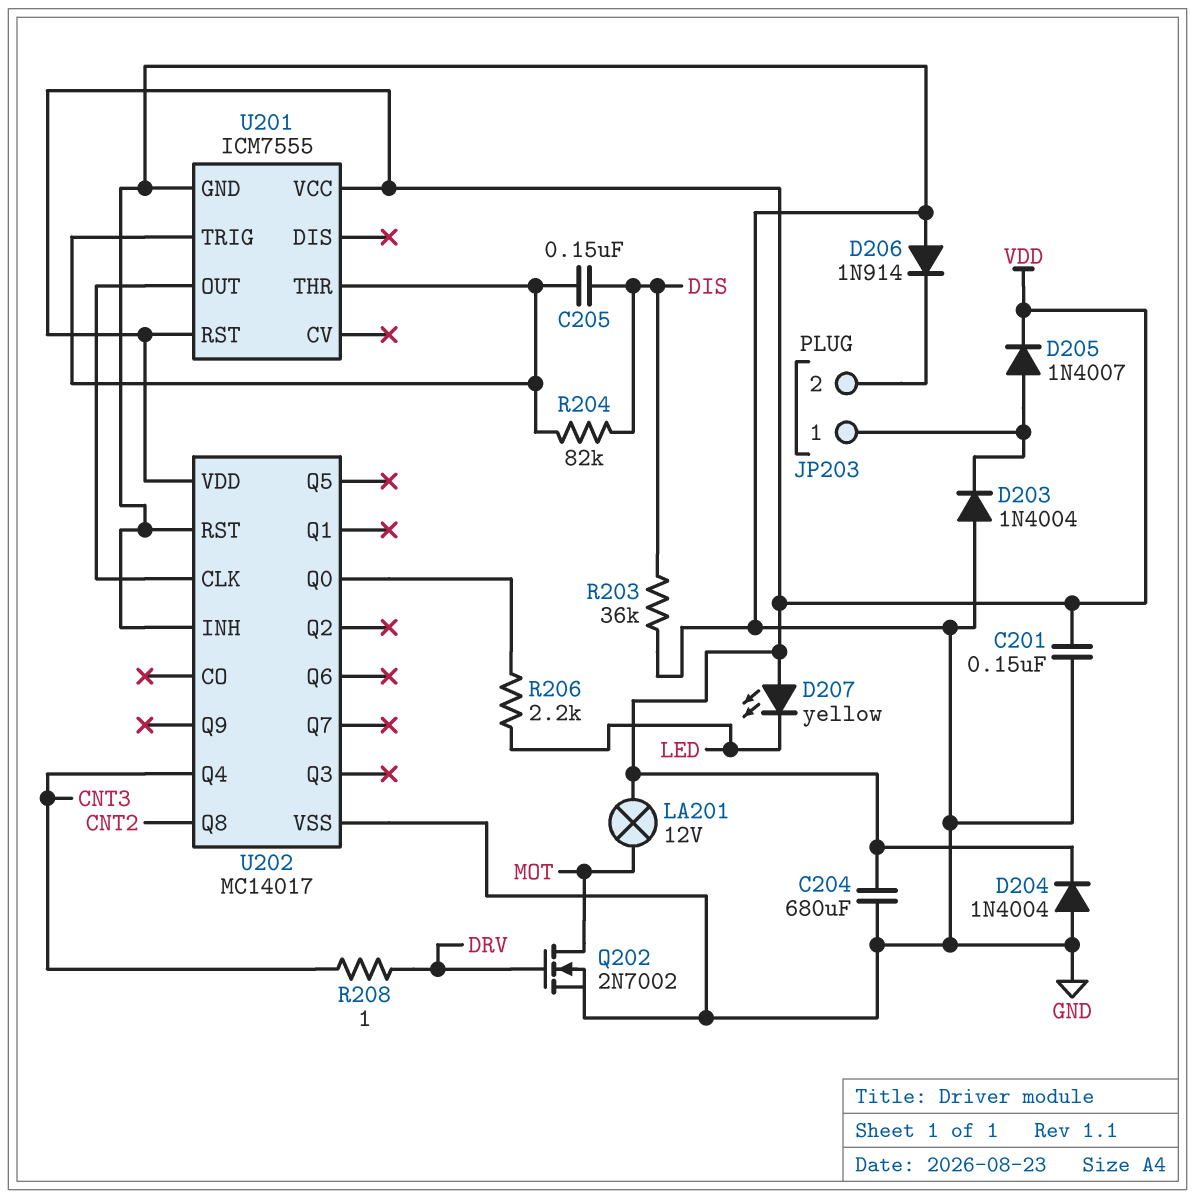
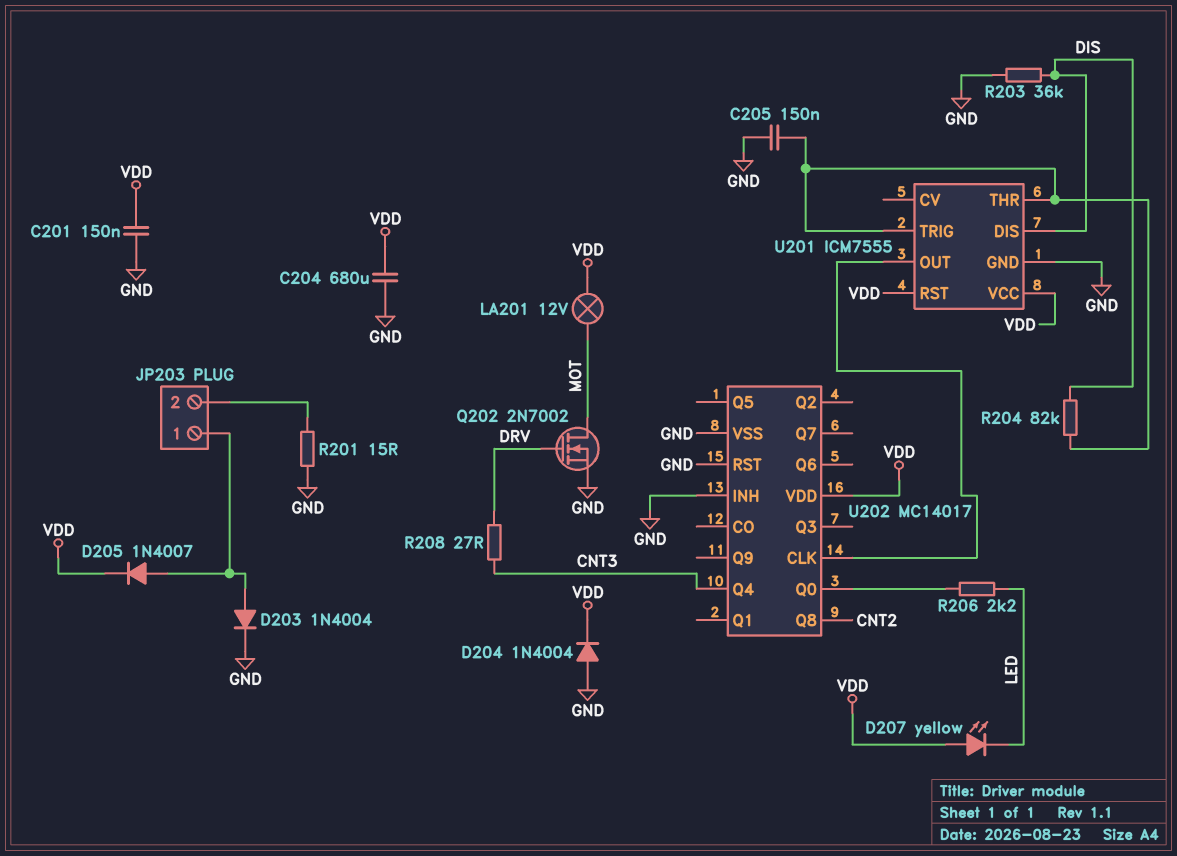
C205: 150nF (DIS, U201/THR) -> 150nF (GND, U201/THR)
D203: diode 1N4004 (A GND, K JP203/1) -> diode 1N4004 (A JP203/1, K GND)
D206: diode 1N914 (A GND, K JP203/2) -> none
R201: none -> 15 (GND, JP203/2)
R208: 1 (CNT3, DRV) -> 27 (CNT3, DRV)
U201 pin DIS: none -> DIS

